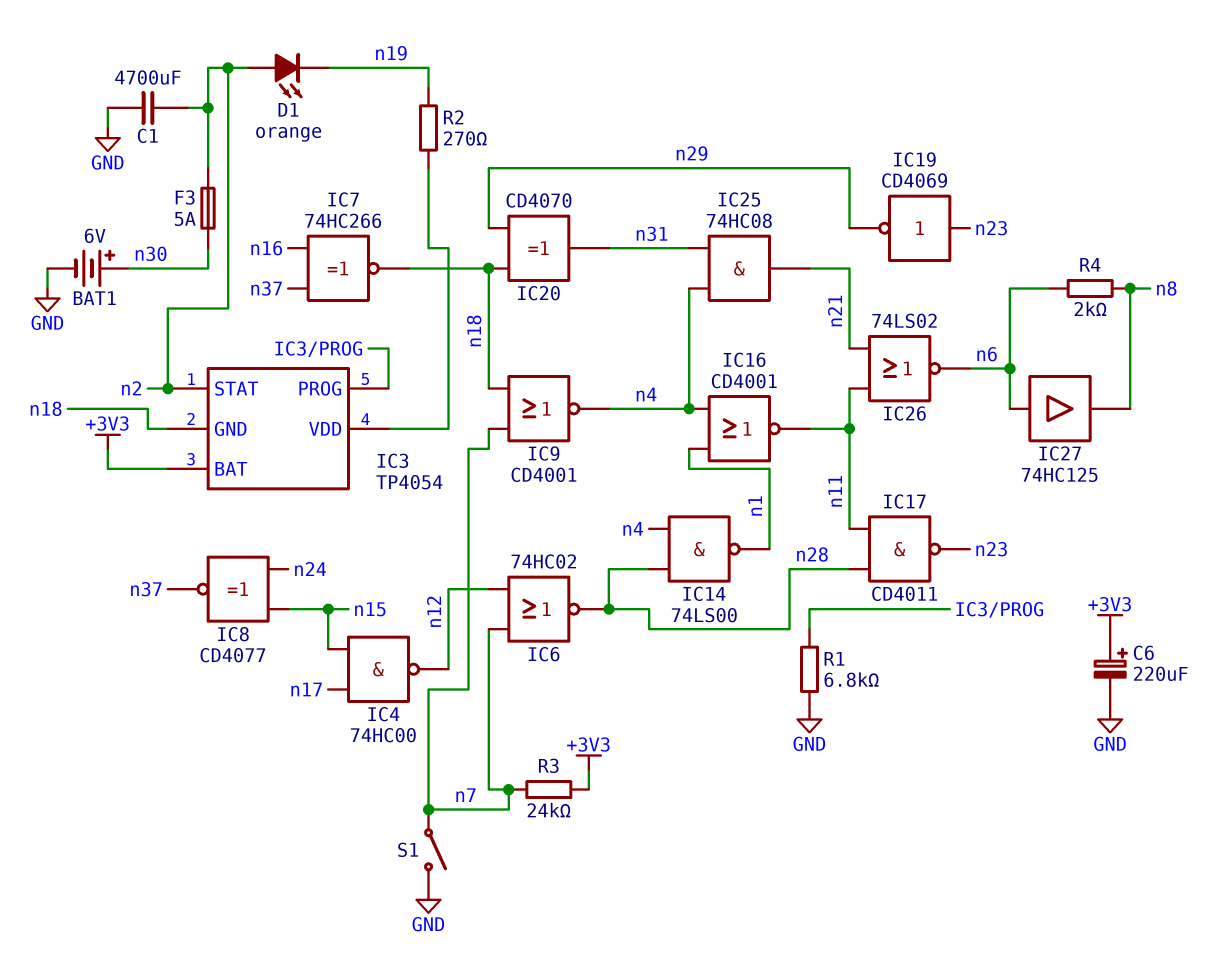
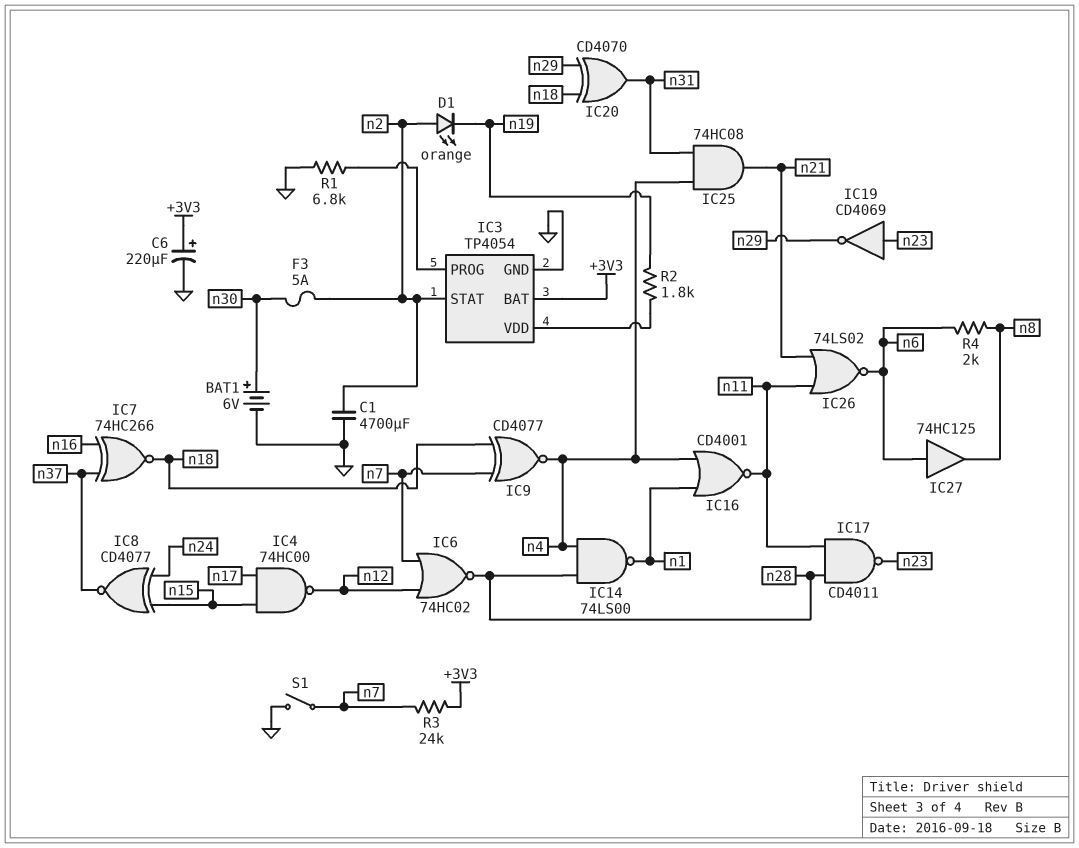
IC3 pin GND: n18 -> GND
IC9: NOR CD4001 (in n7, in n18, out n4) -> XNOR CD4077 (in n7, in n18, out n4)
R2: 270 (IC3/VDD, n19) -> 1.8k (IC3/VDD, n19)

